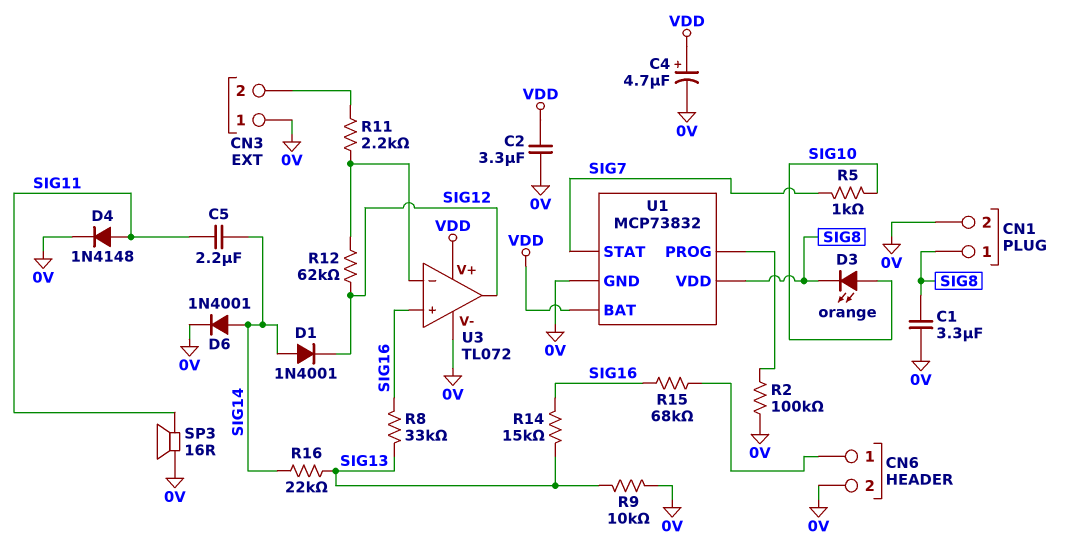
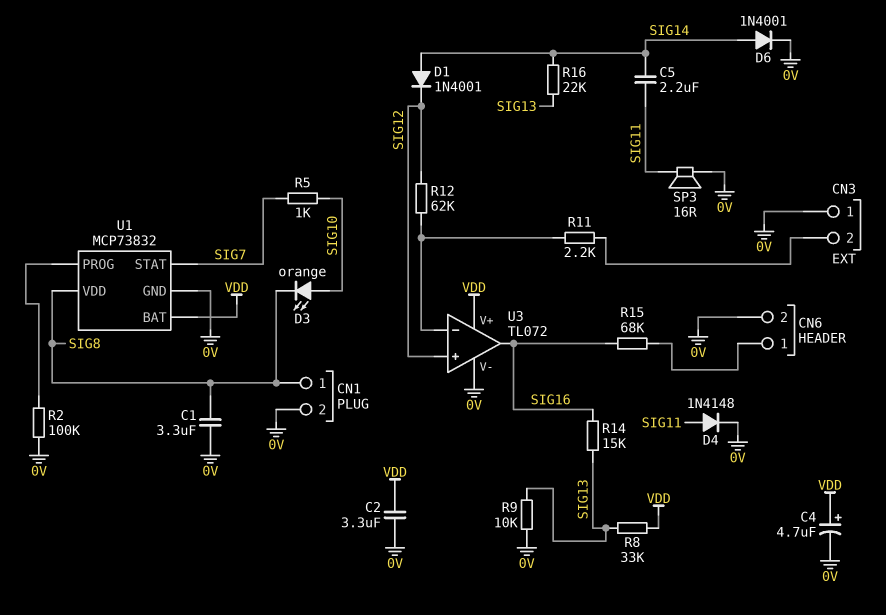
R8: 33k (SIG13, SIG16) -> 33k (SIG13, VDD)
U3 pin in+: SIG16 -> SIG12
U3 pin out: SIG12 -> SIG16

